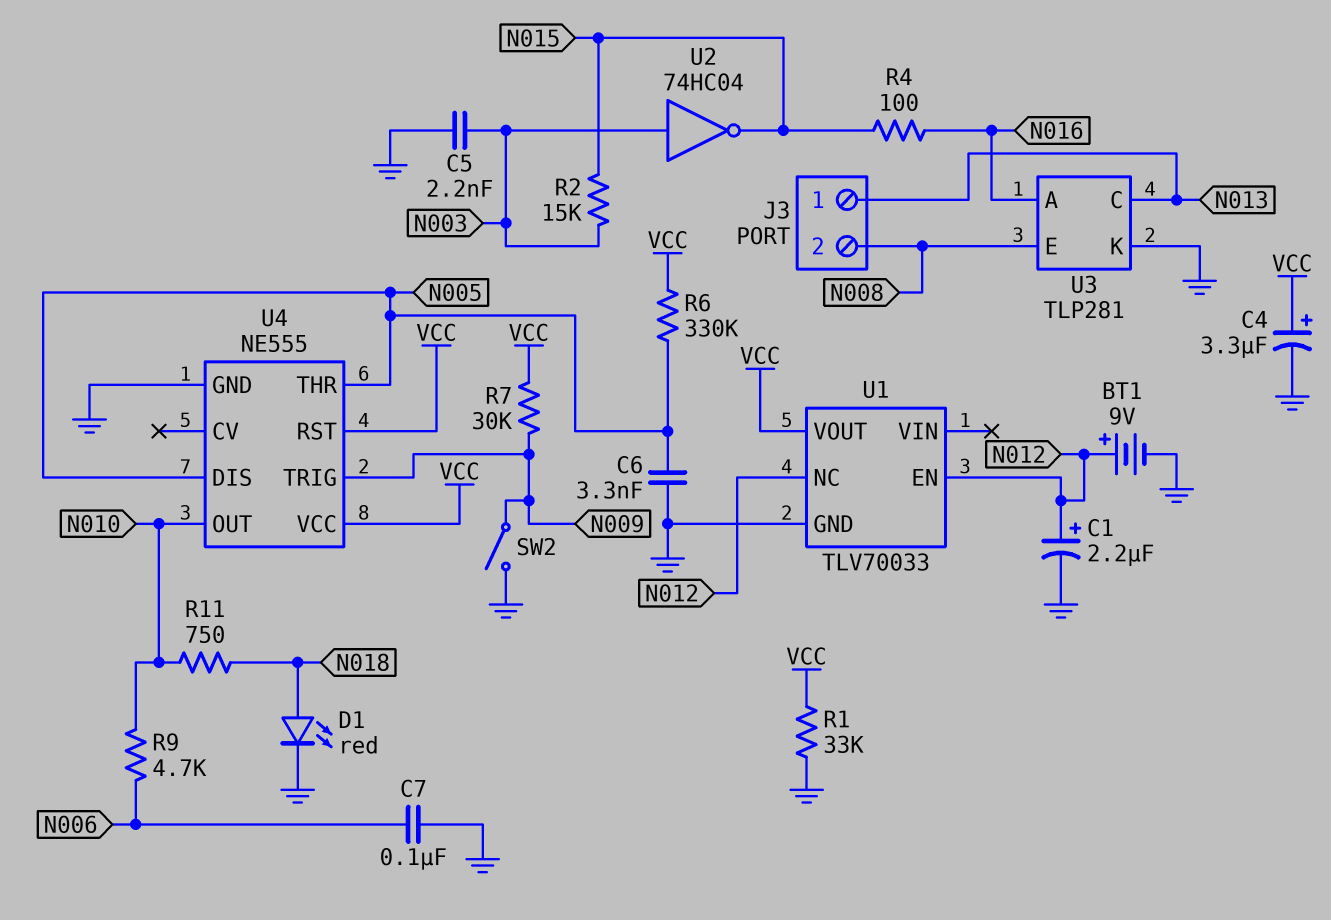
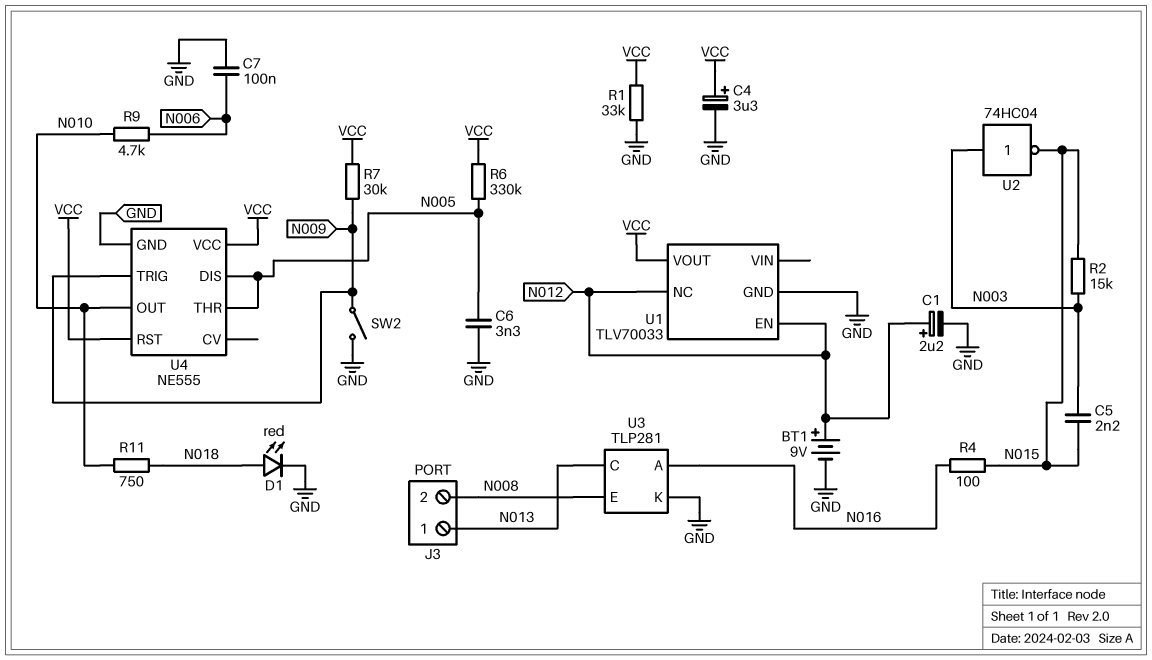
C5: 2.2nF (GND, N003) -> 2.2nF (N003, N015)

